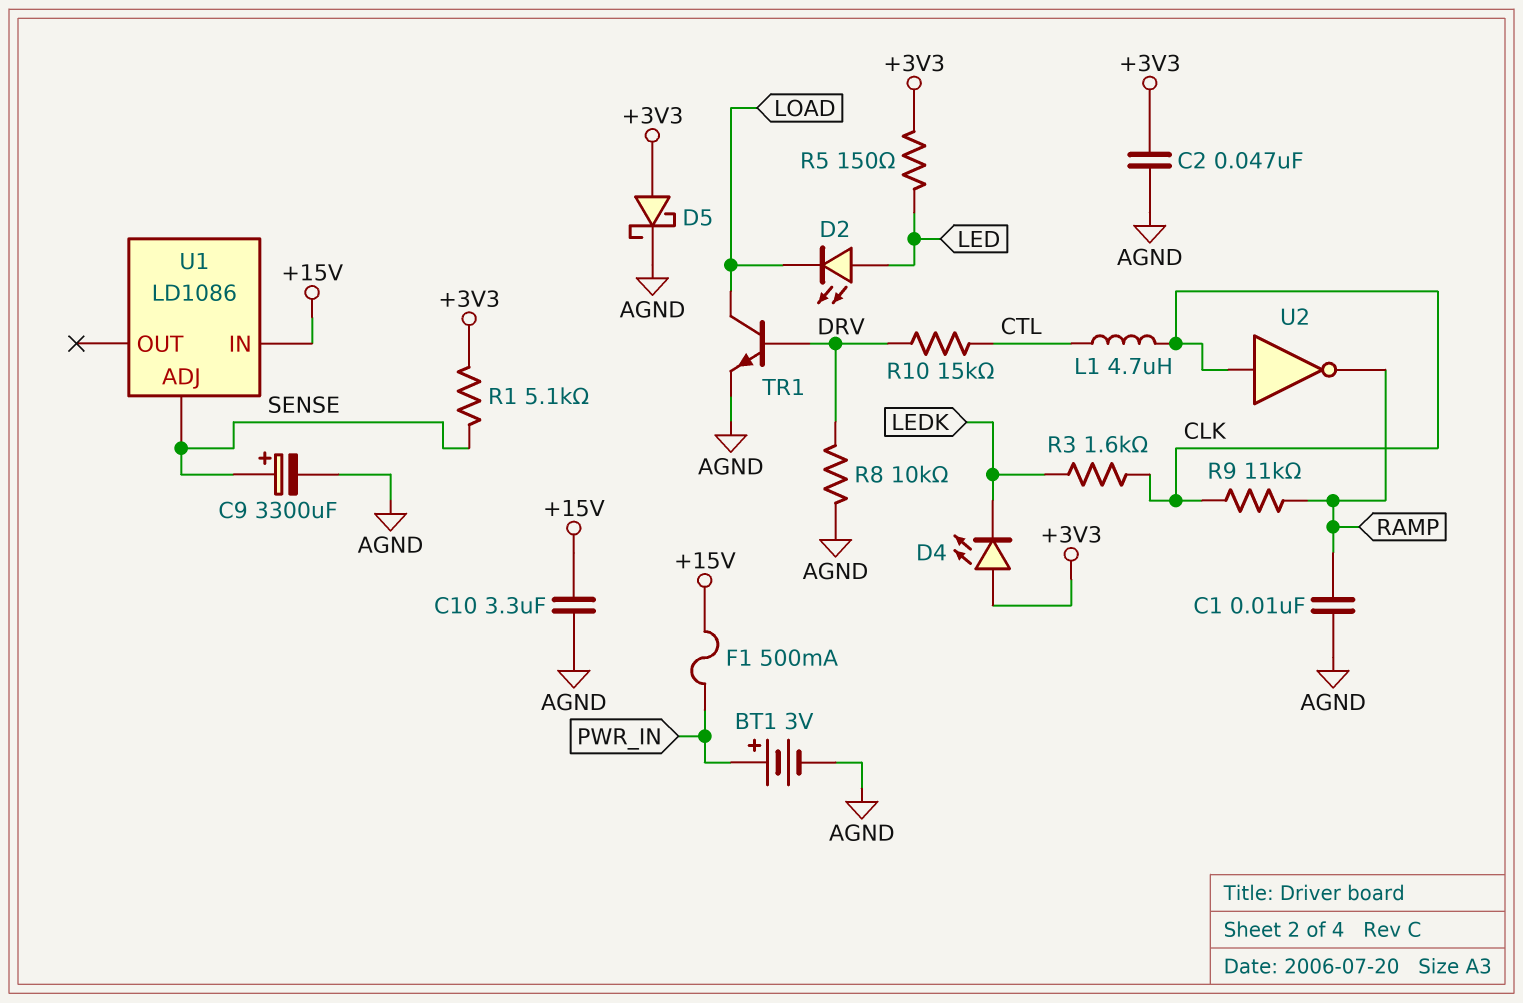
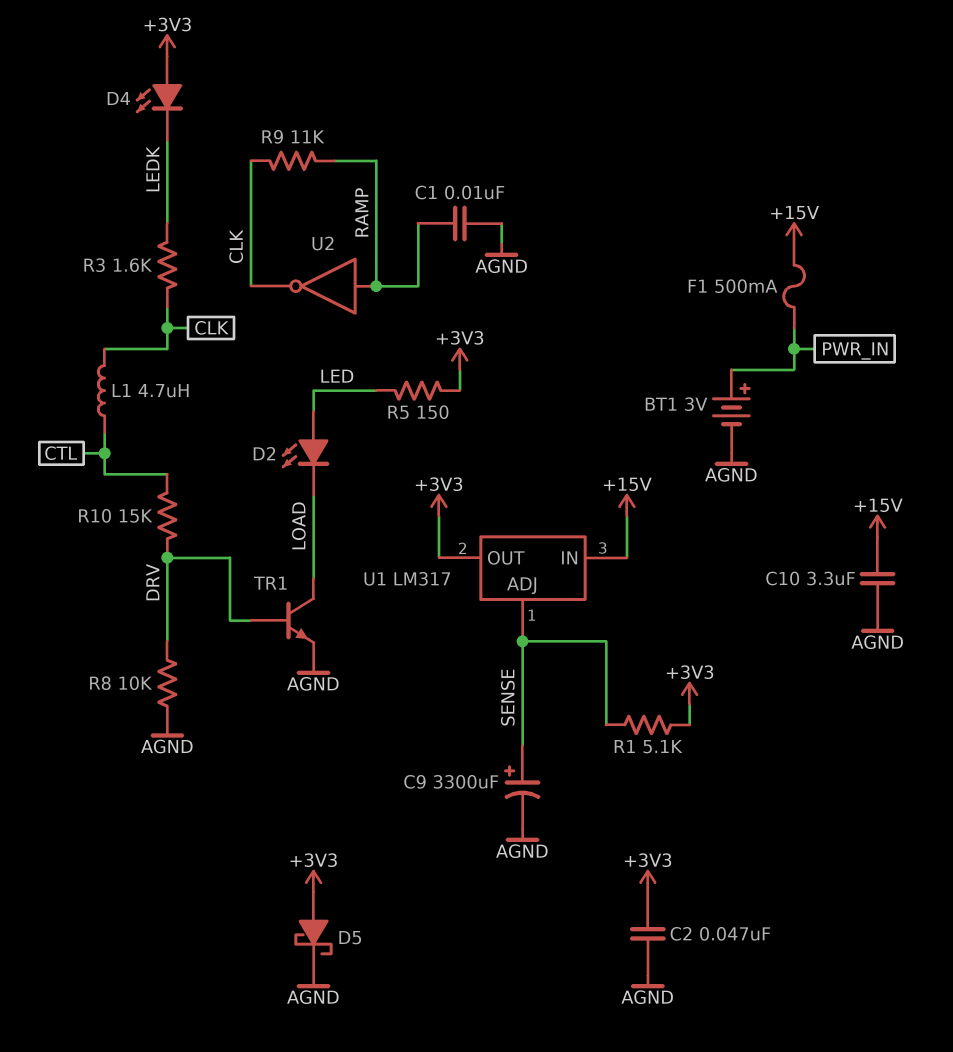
U1: LD1086 -> LM317
U1 pin OUT: none -> +3V3
U2: NOT (in CLK, out RAMP) -> NOT (in RAMP, out CLK)

